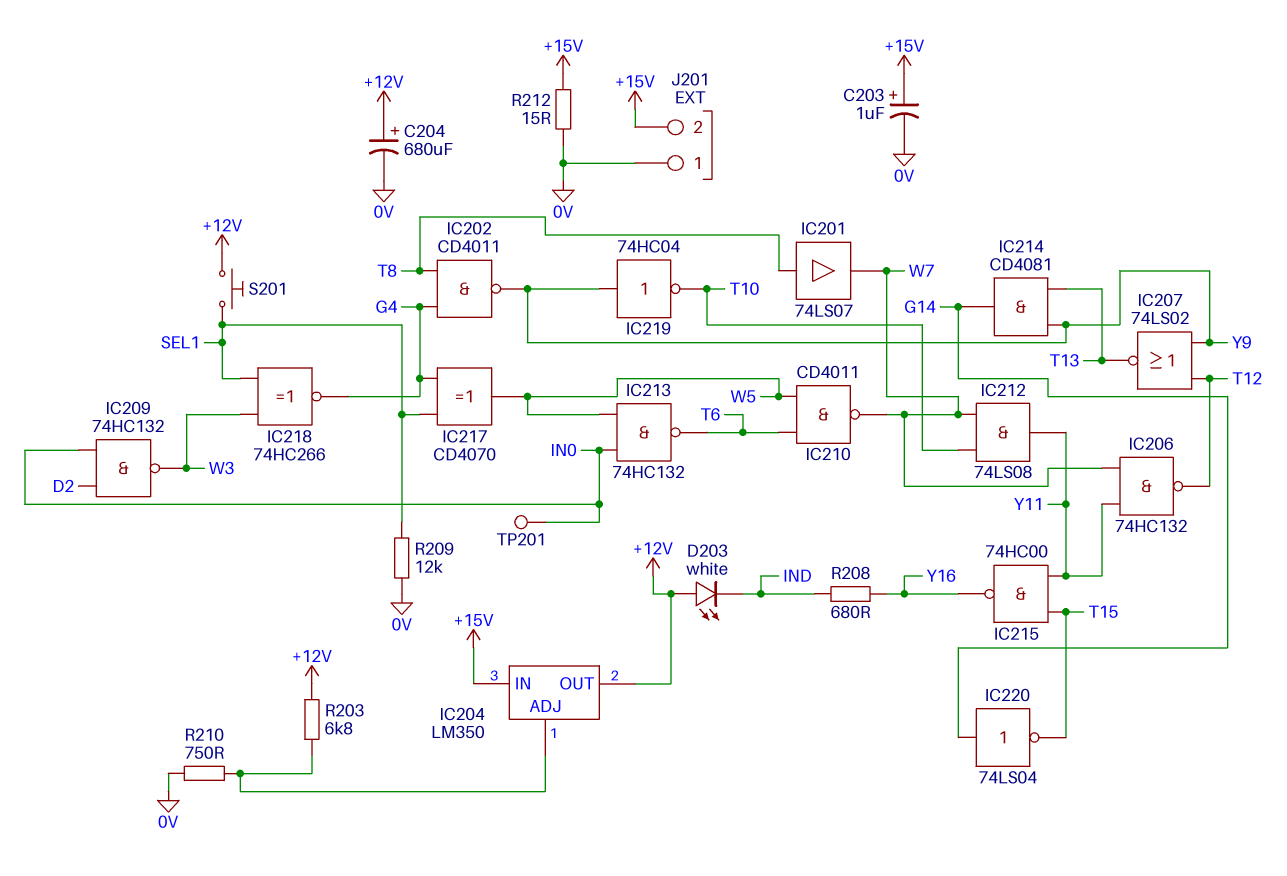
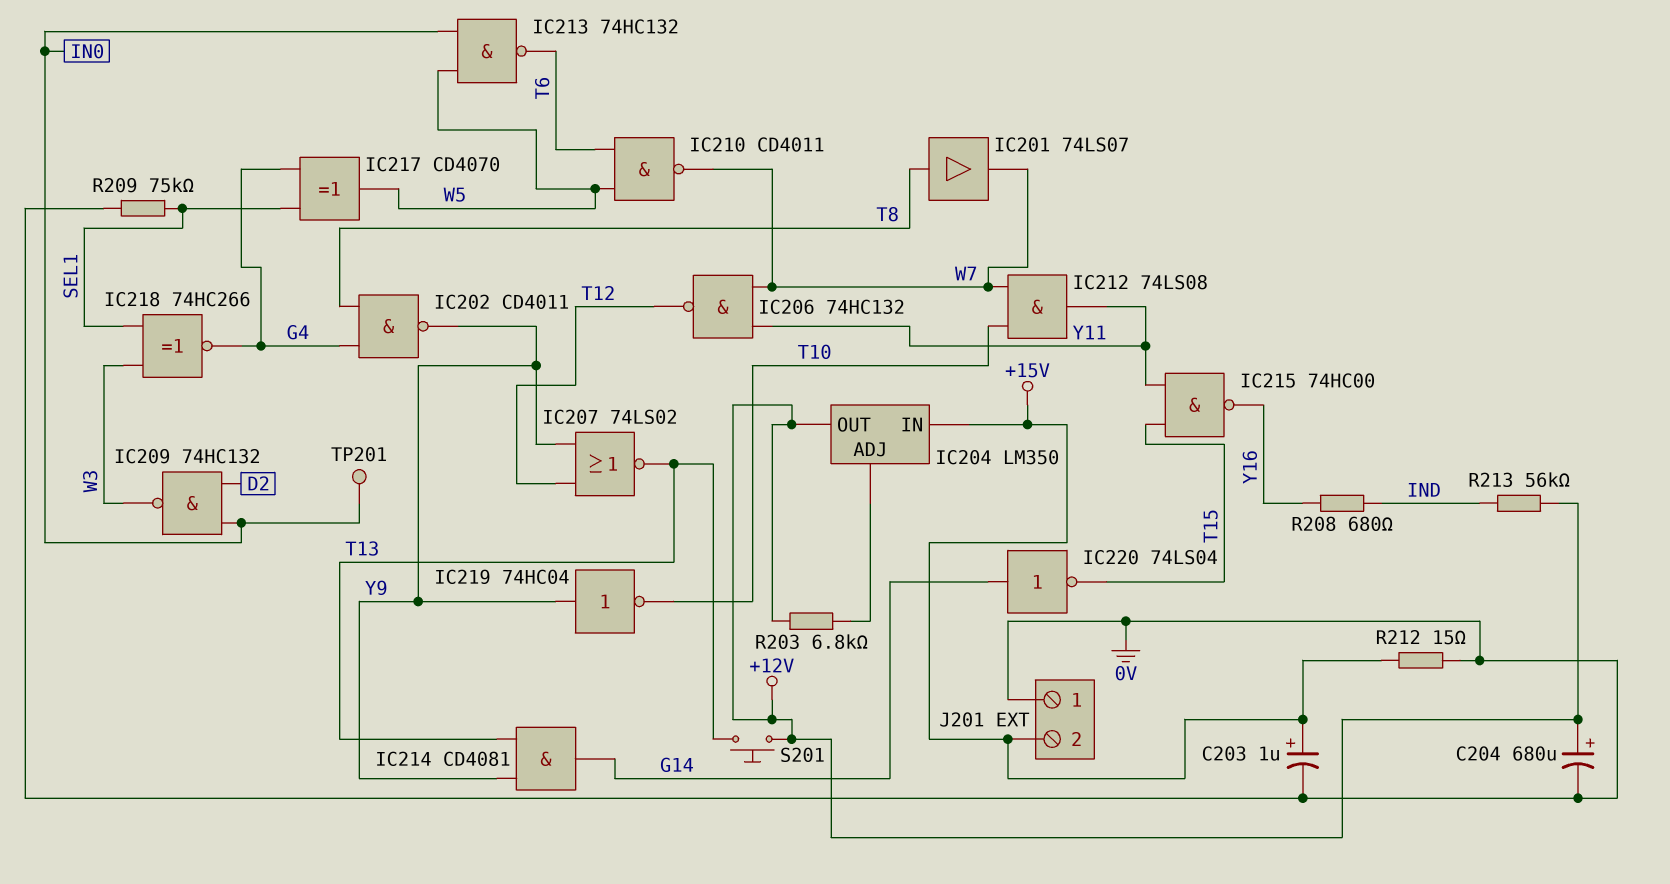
D203: LED white (A +12V, K IND) -> none
R209: 12k (0V, SEL1) -> 75k (0V, SEL1)
R210: 750 (0V, IC204/ADJ) -> none
R213: none -> 56k (+12V, IND)
S201: button (+12V, SEL1) -> button (+12V, T13)

